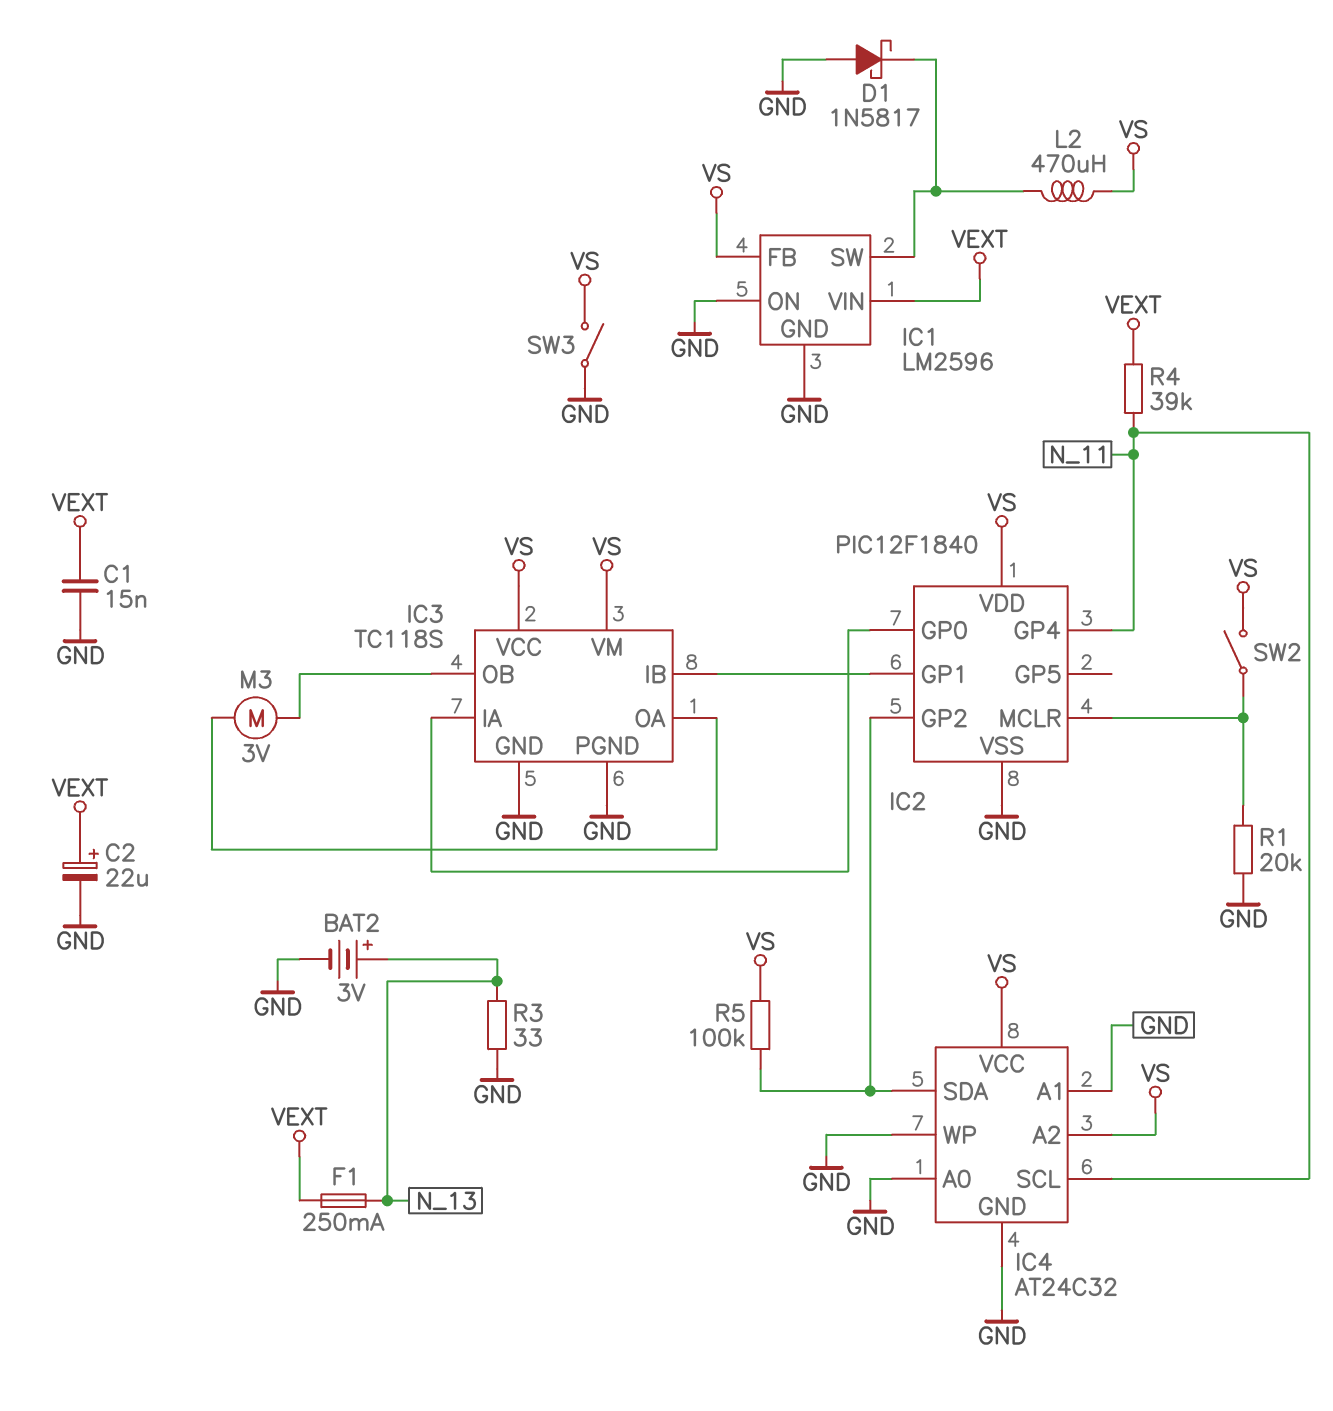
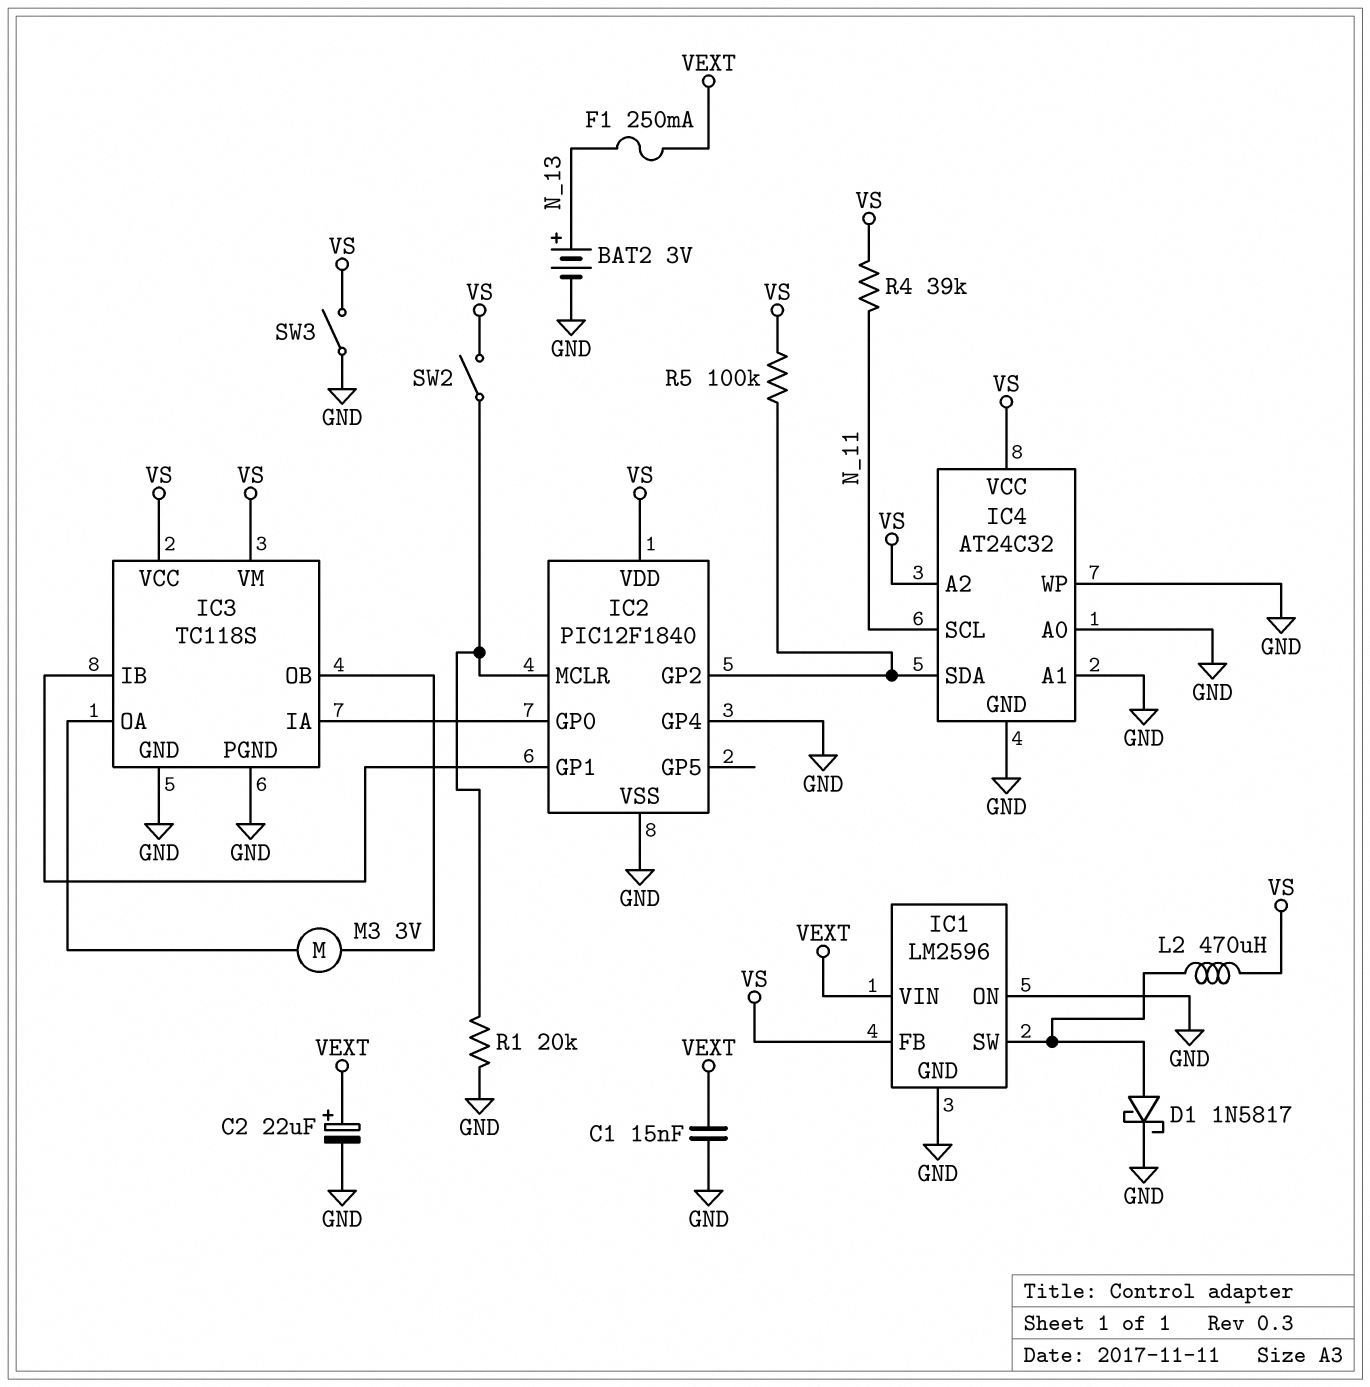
D1: schottky 1N5817 (A GND, K IC1/SW) -> schottky 1N5817 (A IC1/SW, K GND)
IC2 pin GP4: N_11 -> GND
R3: 33 (GND, N_13) -> none
R4: 39k (N_11, VEXT) -> 39k (N_11, VS)

